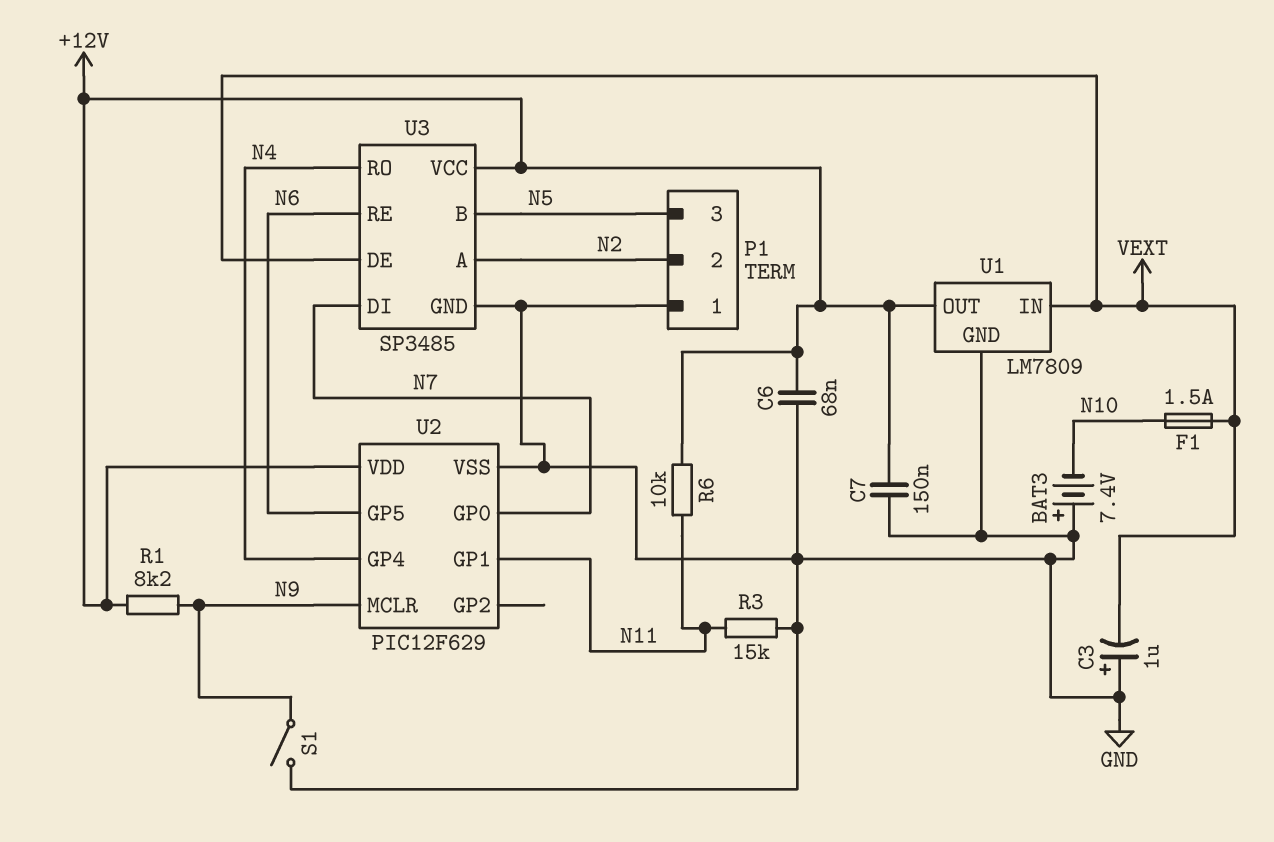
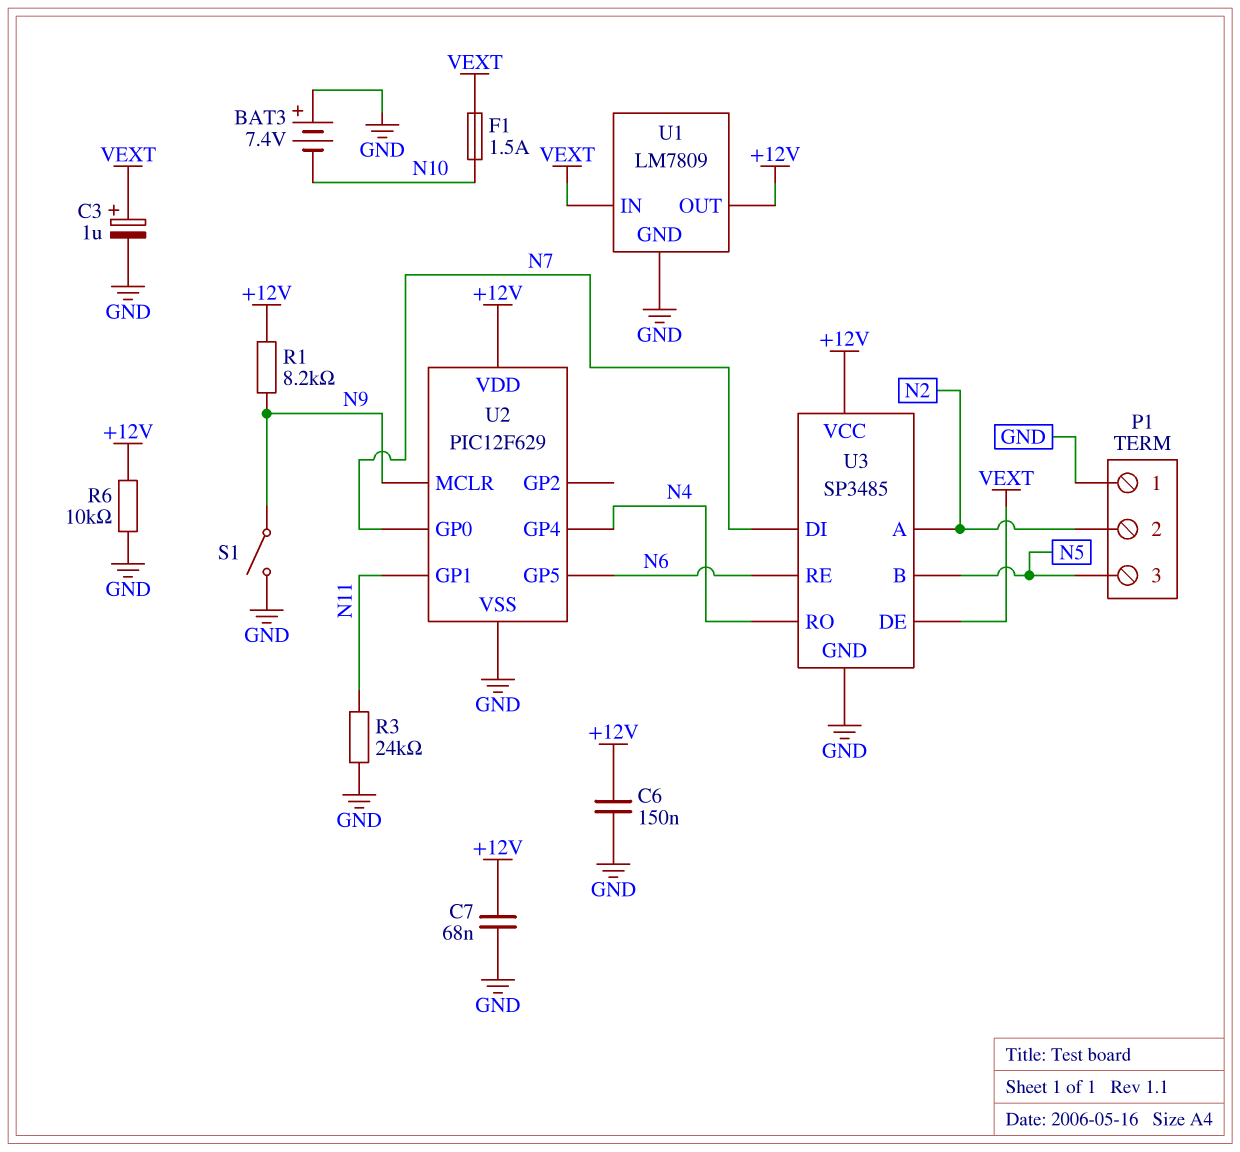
C3: 1uF (plus GND, minus VEXT) -> 1uF (plus VEXT, minus GND)
C6: 68nF (+12V, GND) -> 150nF (+12V, GND)
C7: 150nF (+12V, GND) -> 68nF (+12V, GND)
R3: 15k (GND, N11) -> 24k (GND, N11)
R6: 10k (+12V, N11) -> 10k (+12V, GND)

